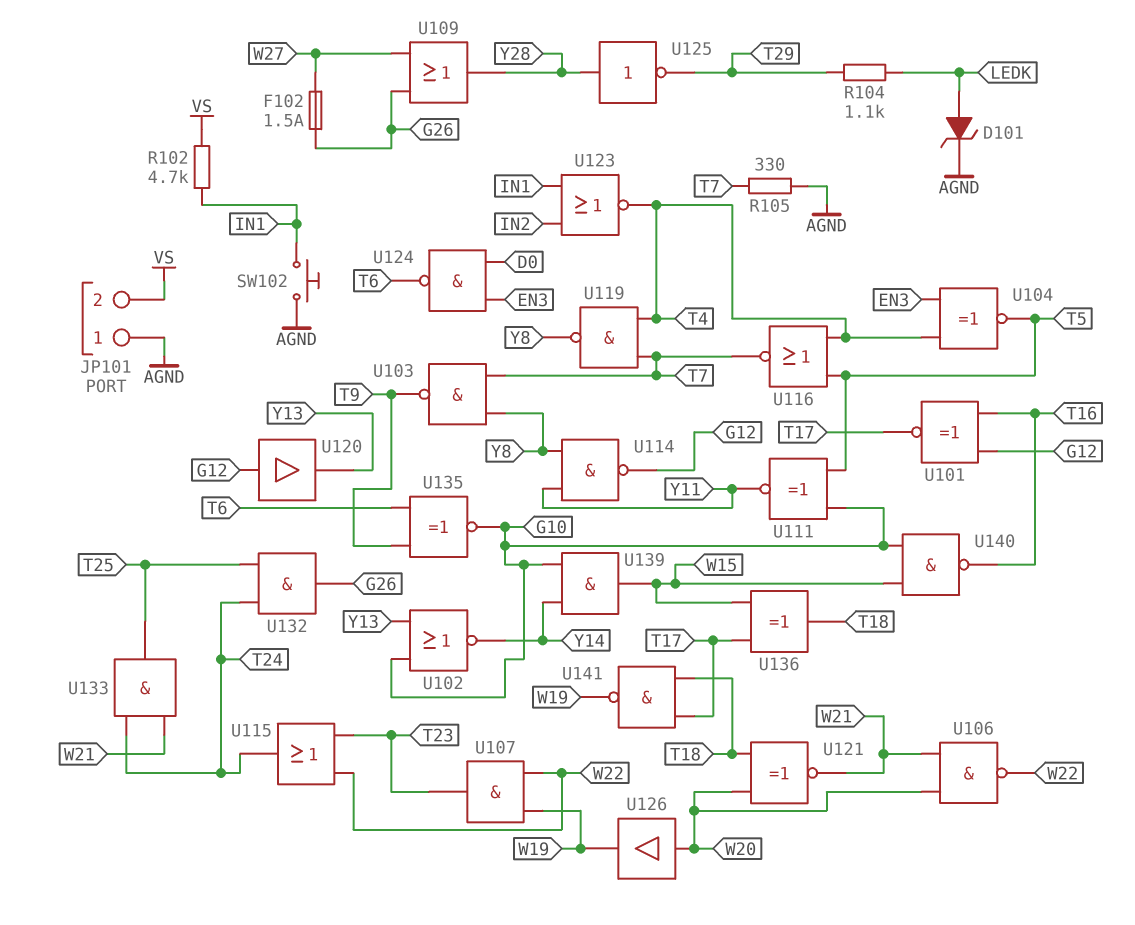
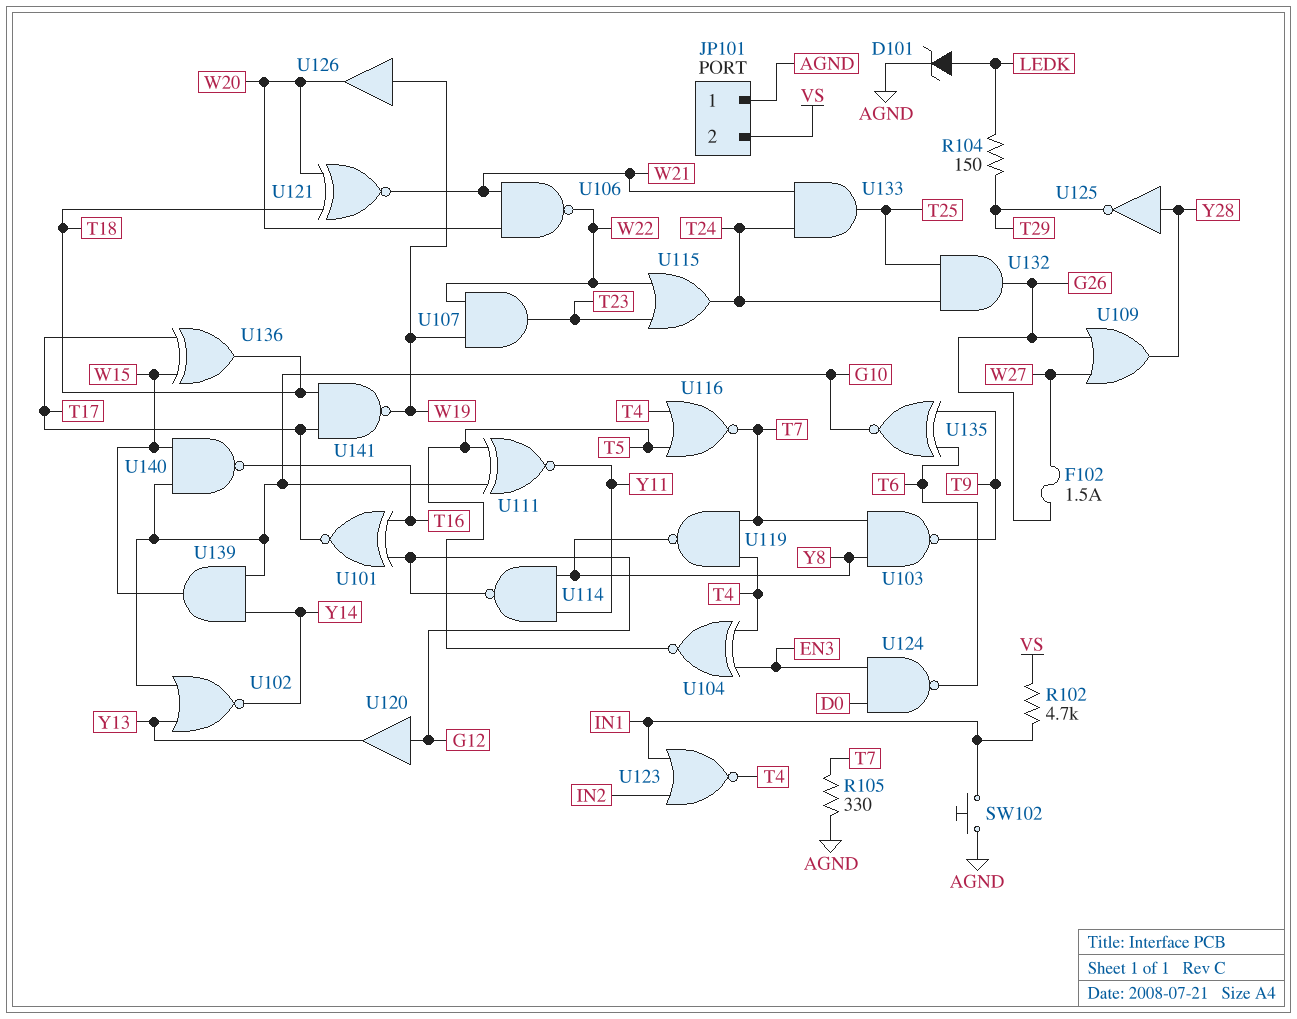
R104: 1.1k (LEDK, T29) -> 150 (LEDK, T29)
U126: buffer (in W20, out W19) -> buffer (in W19, out W20)

